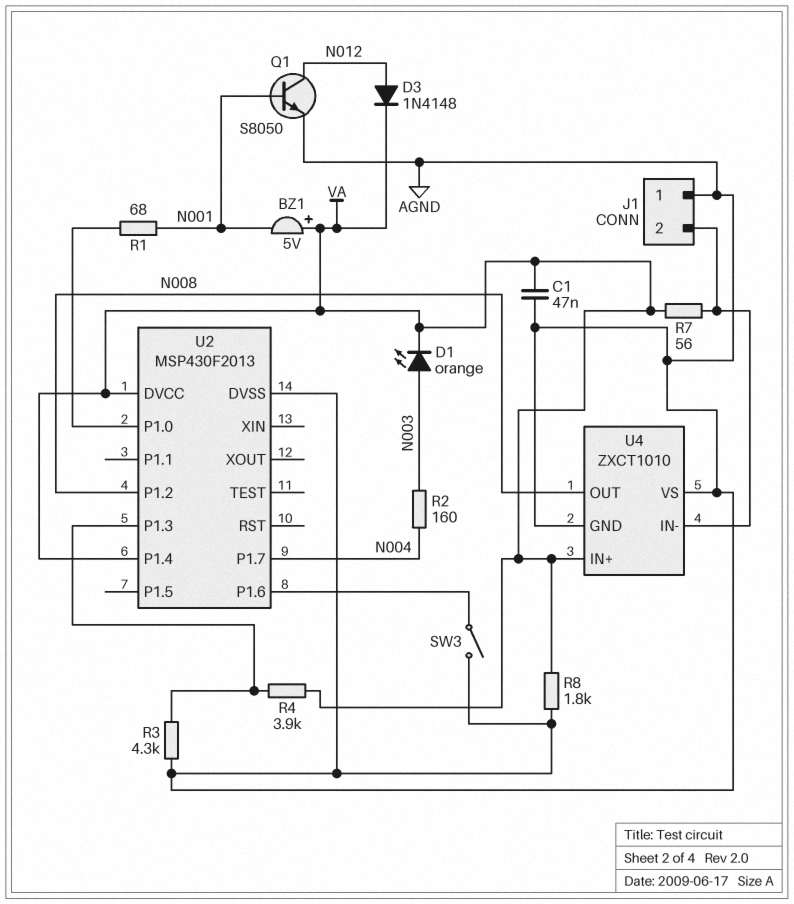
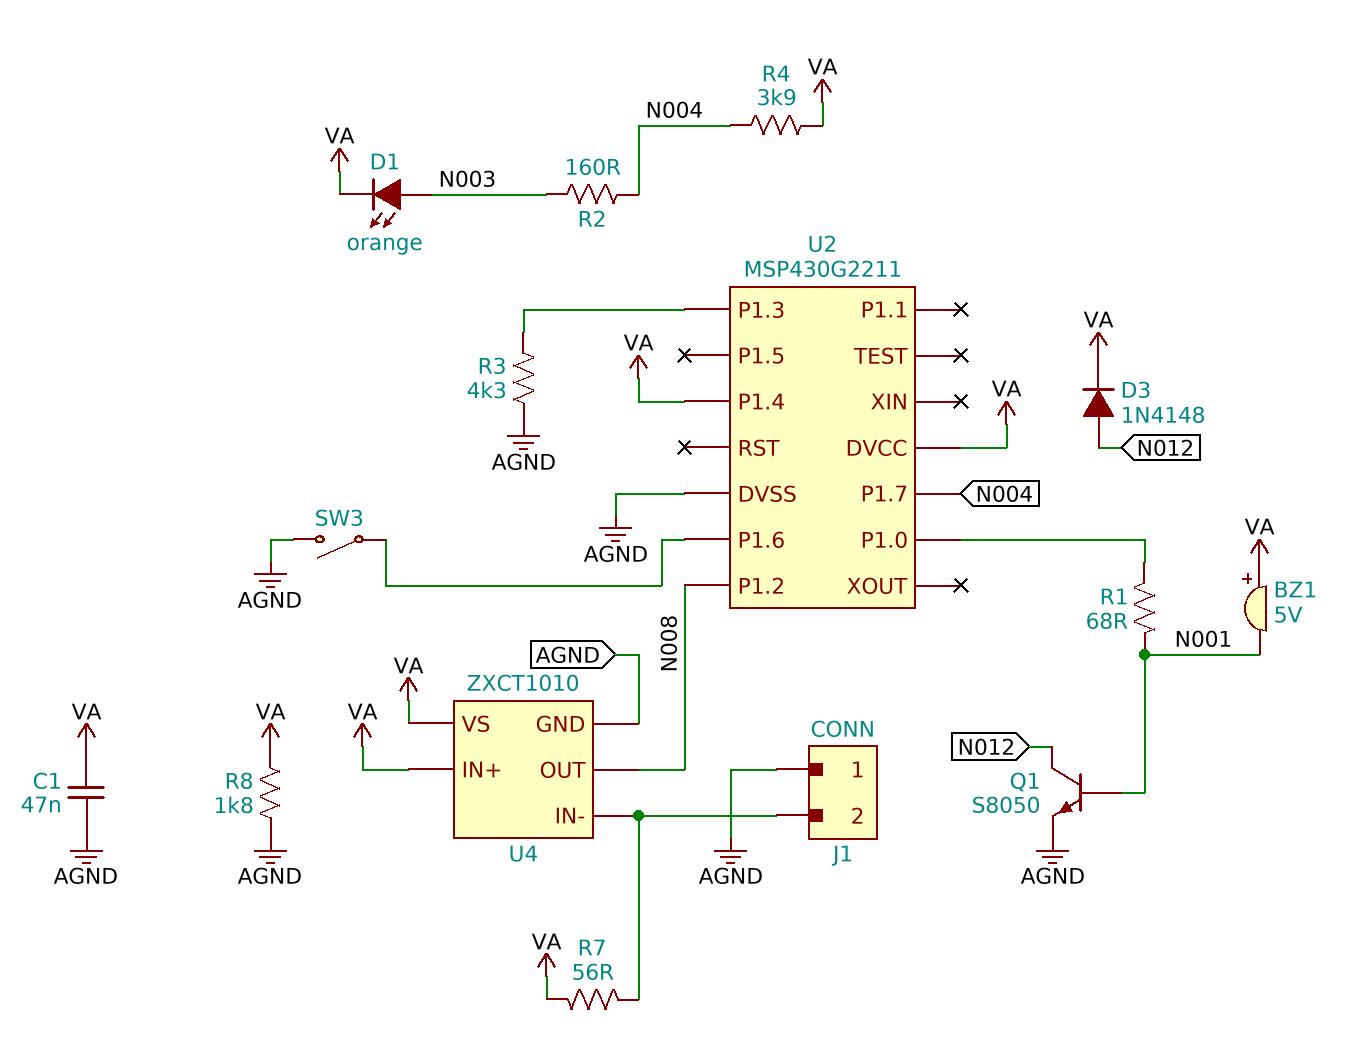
R4: 3.9k (U2/P1.3, VA) -> 3.9k (N004, VA)
U2: MSP430F2013 -> MSP430G2211
U4 pin VS: AGND -> VA

